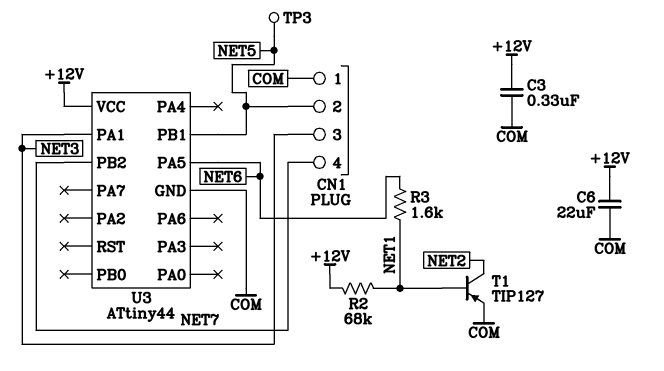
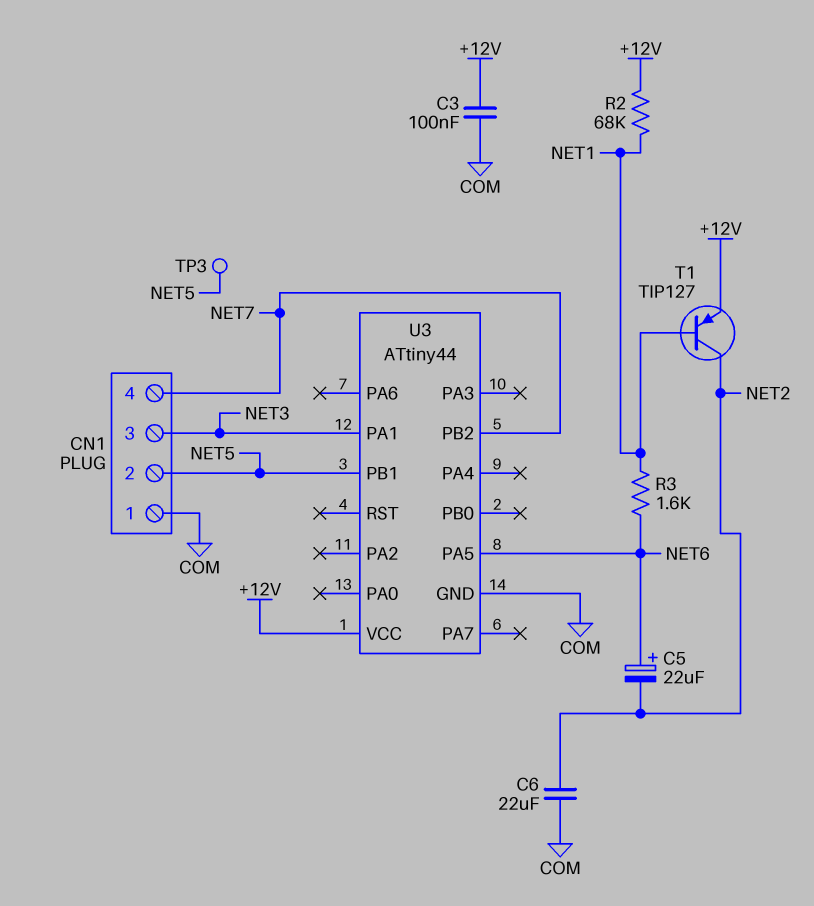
C3: 330nF (+12V, COM) -> 100nF (+12V, COM)
C5: none -> 22uF (plus NET6, minus NET2)
C6: 22uF (+12V, COM) -> 22uF (COM, NET2)
T1: PNP TIP127 (B NET1, C NET2, E COM) -> PNP TIP127 (B NET1, C NET2, E +12V)

